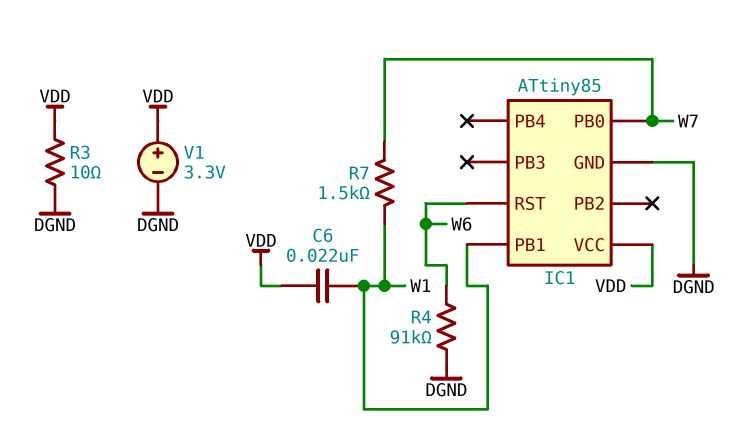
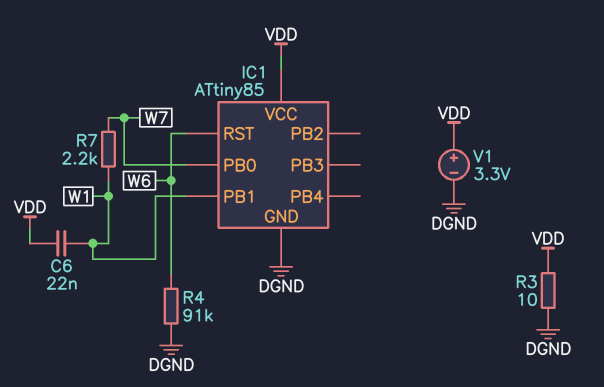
R7: 1.5k (W1, W7) -> 2.2k (W1, W7)

